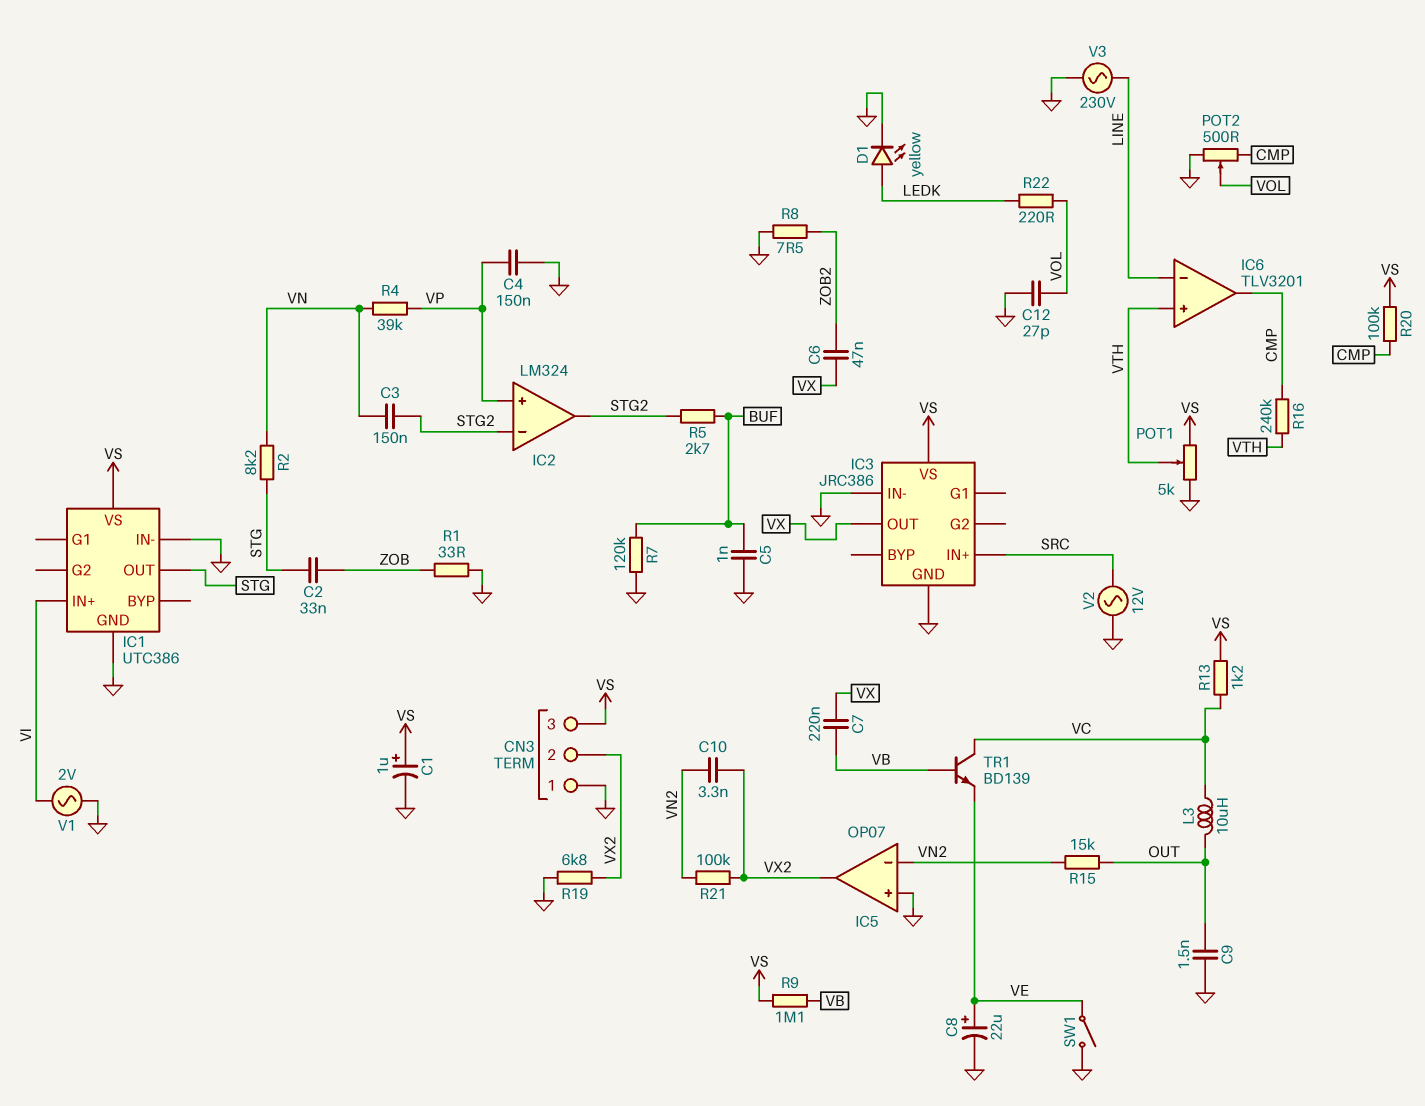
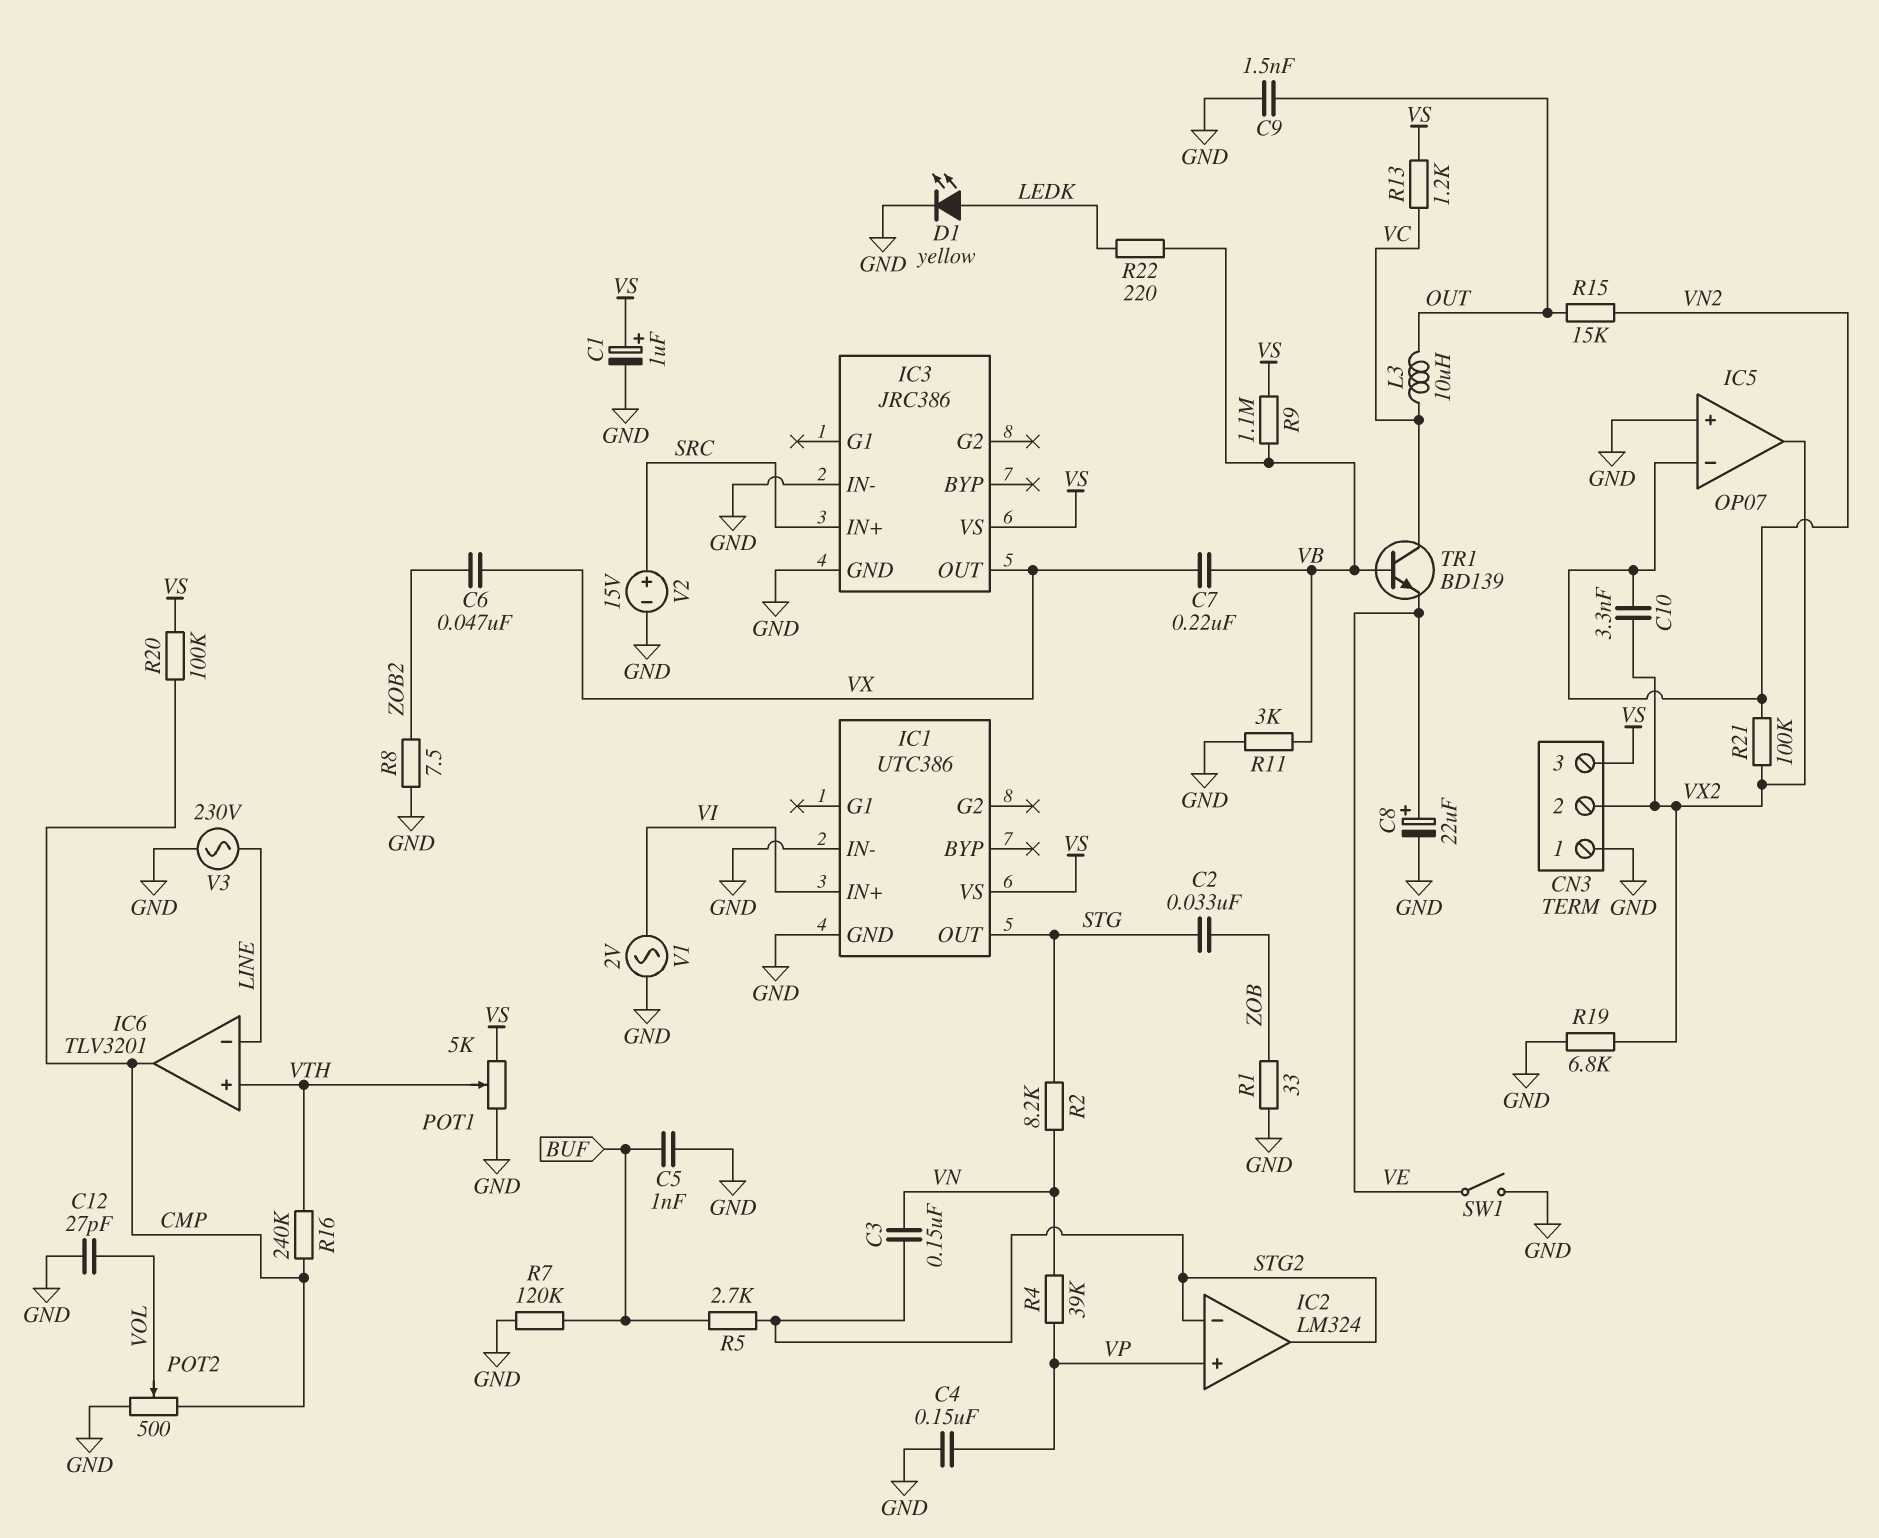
R11: none -> 3k (GND, VB)
R22: 220 (LEDK, VOL) -> 220 (LEDK, VB)
V2: AC 12V (GND, SRC) -> 15V (plus SRC, minus GND)

